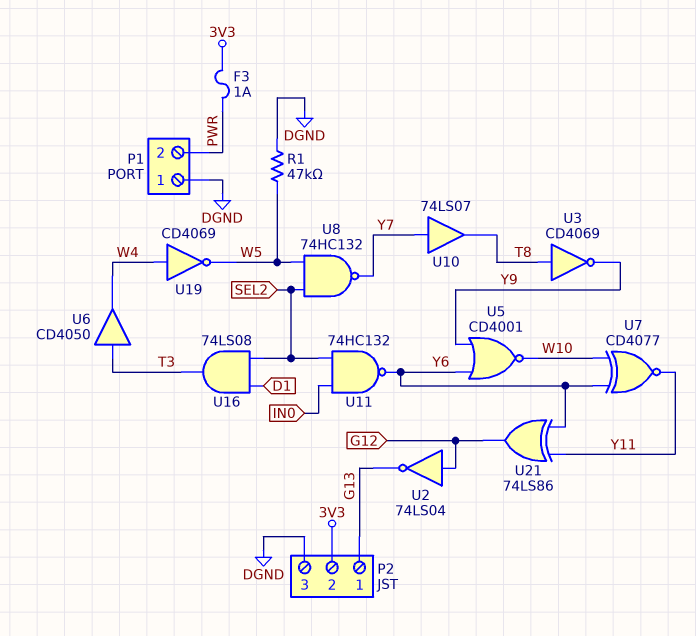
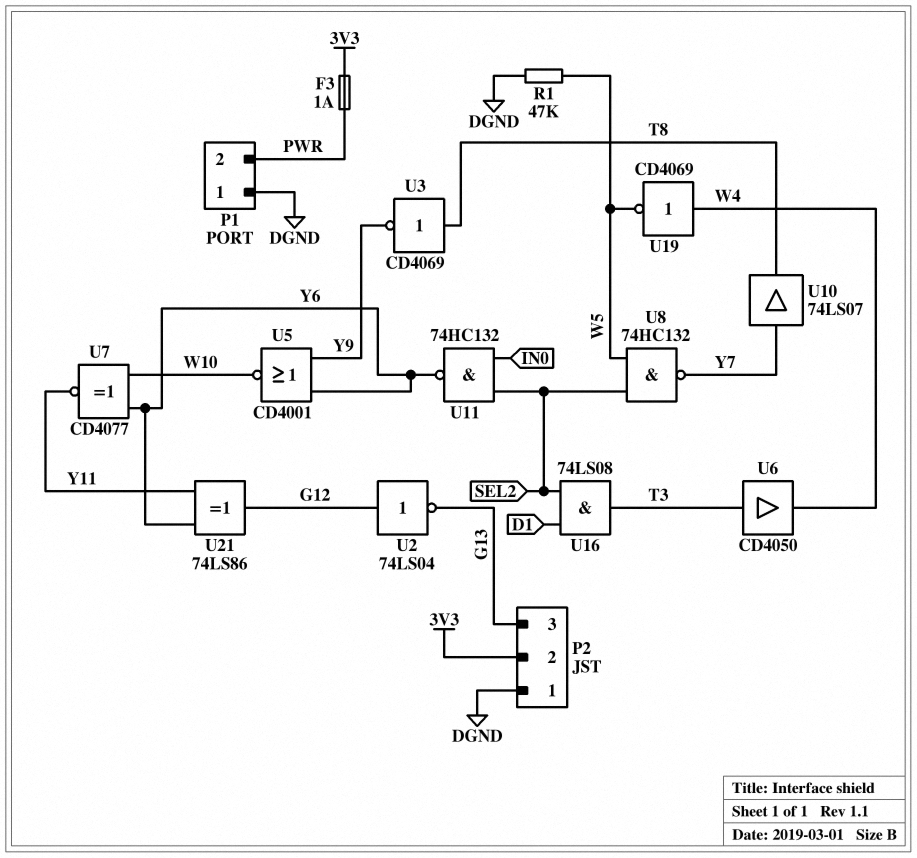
P2 pin 1: G13 -> DGND
P2 pin 3: DGND -> G13

